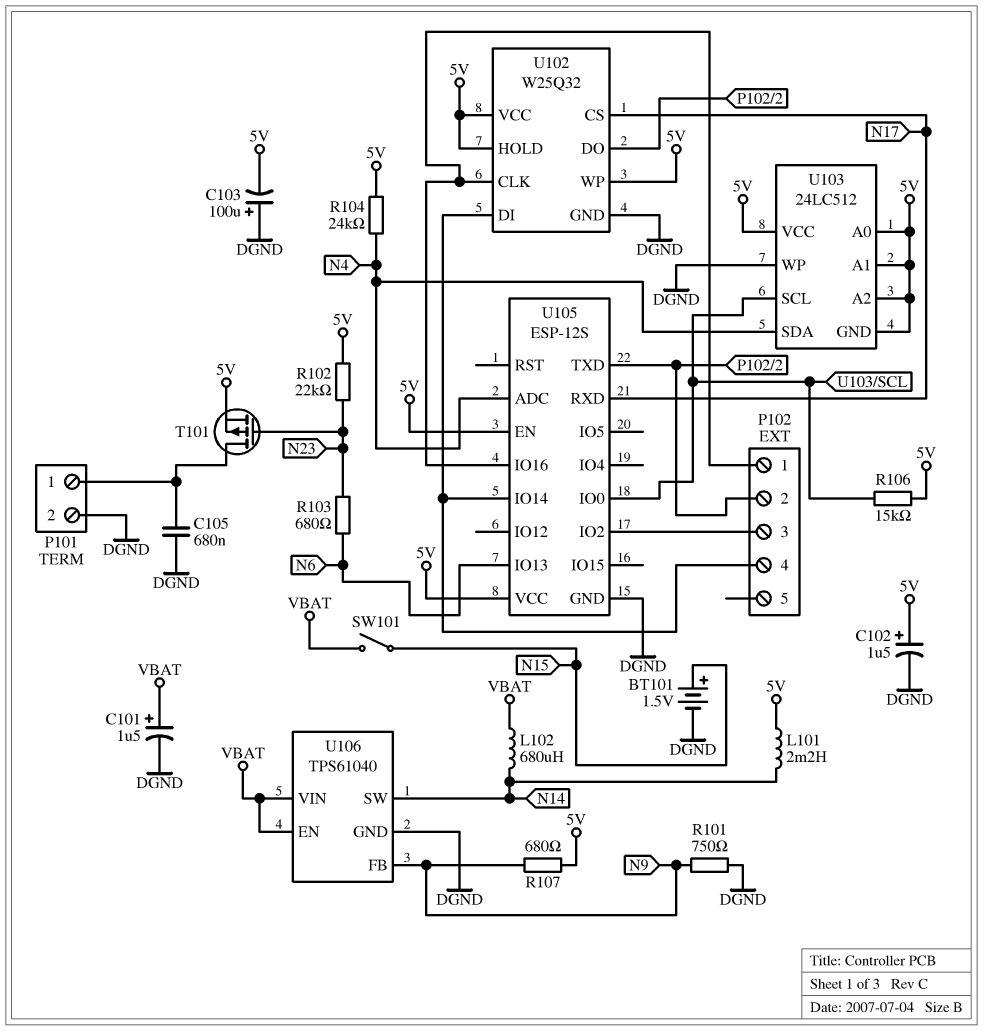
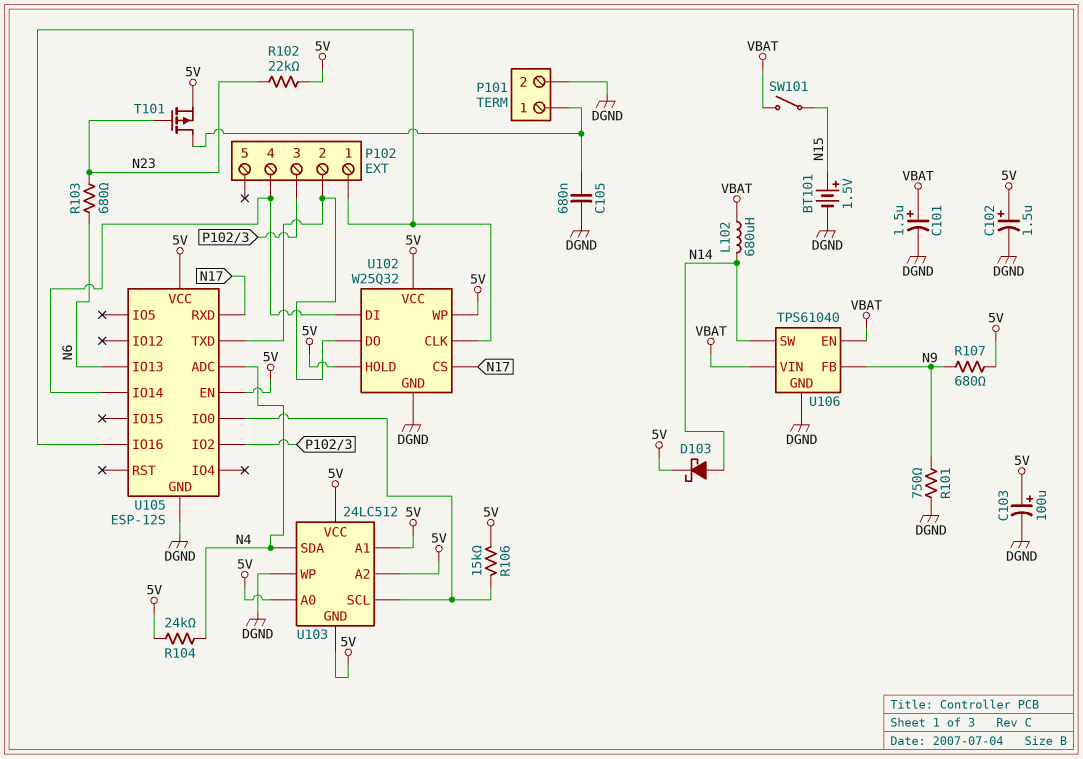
C103: 100uF (plus DGND, minus 5V) -> 100uF (plus 5V, minus DGND)
D103: none -> schottky (A N14, K 5V)
L101: 2.2mH (5V, N14) -> none

